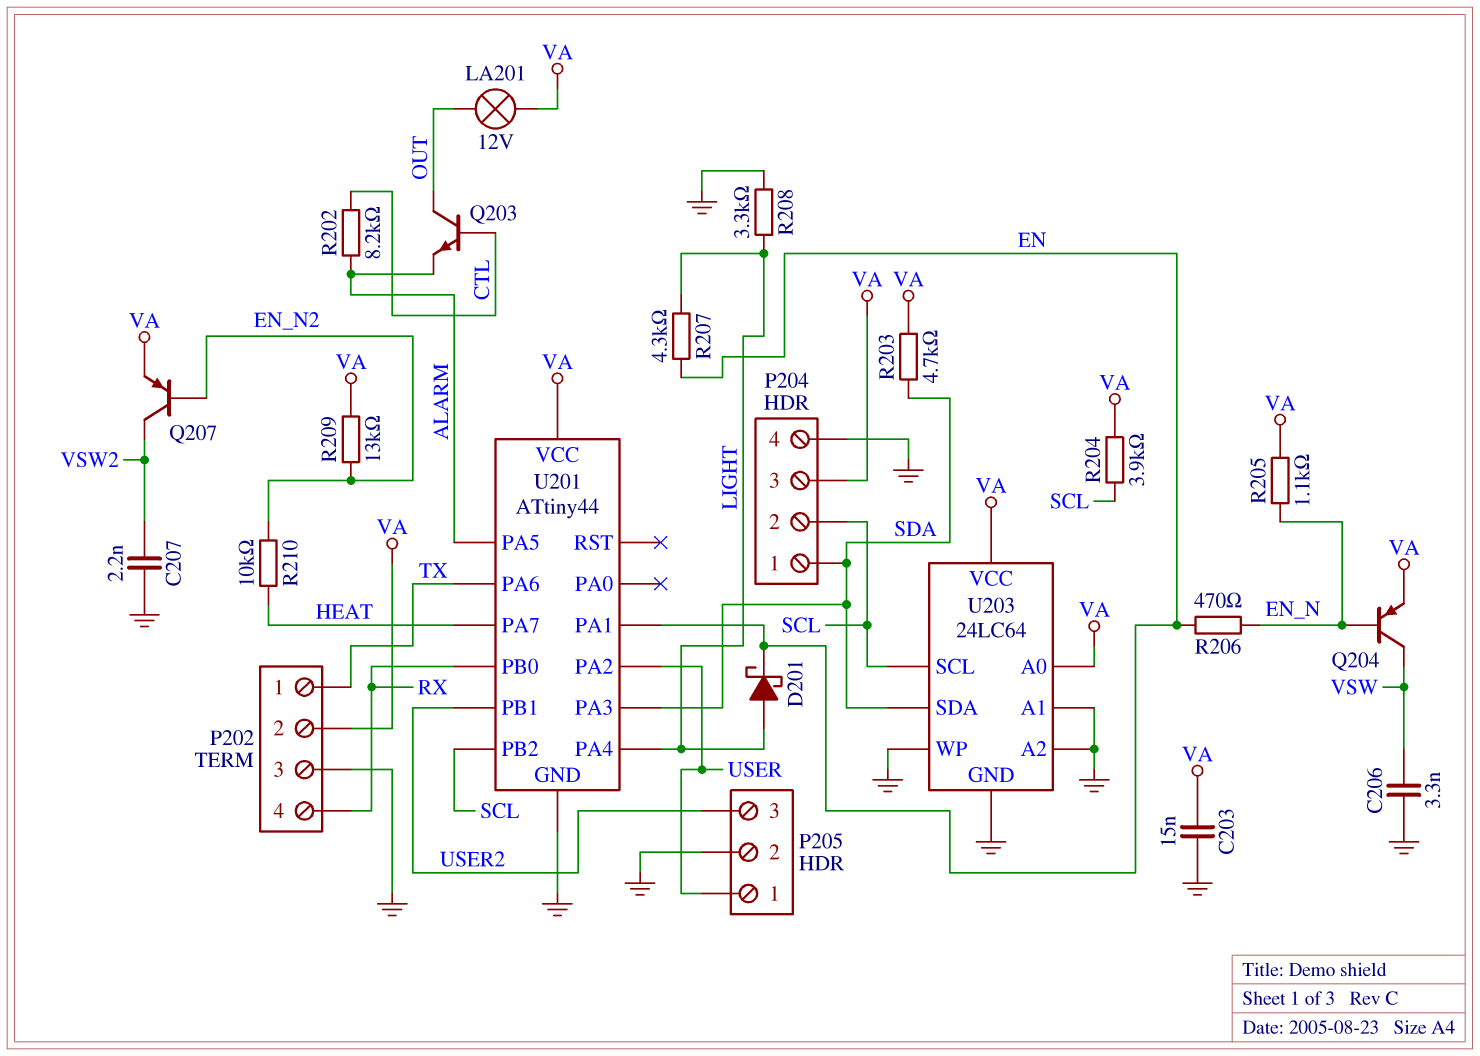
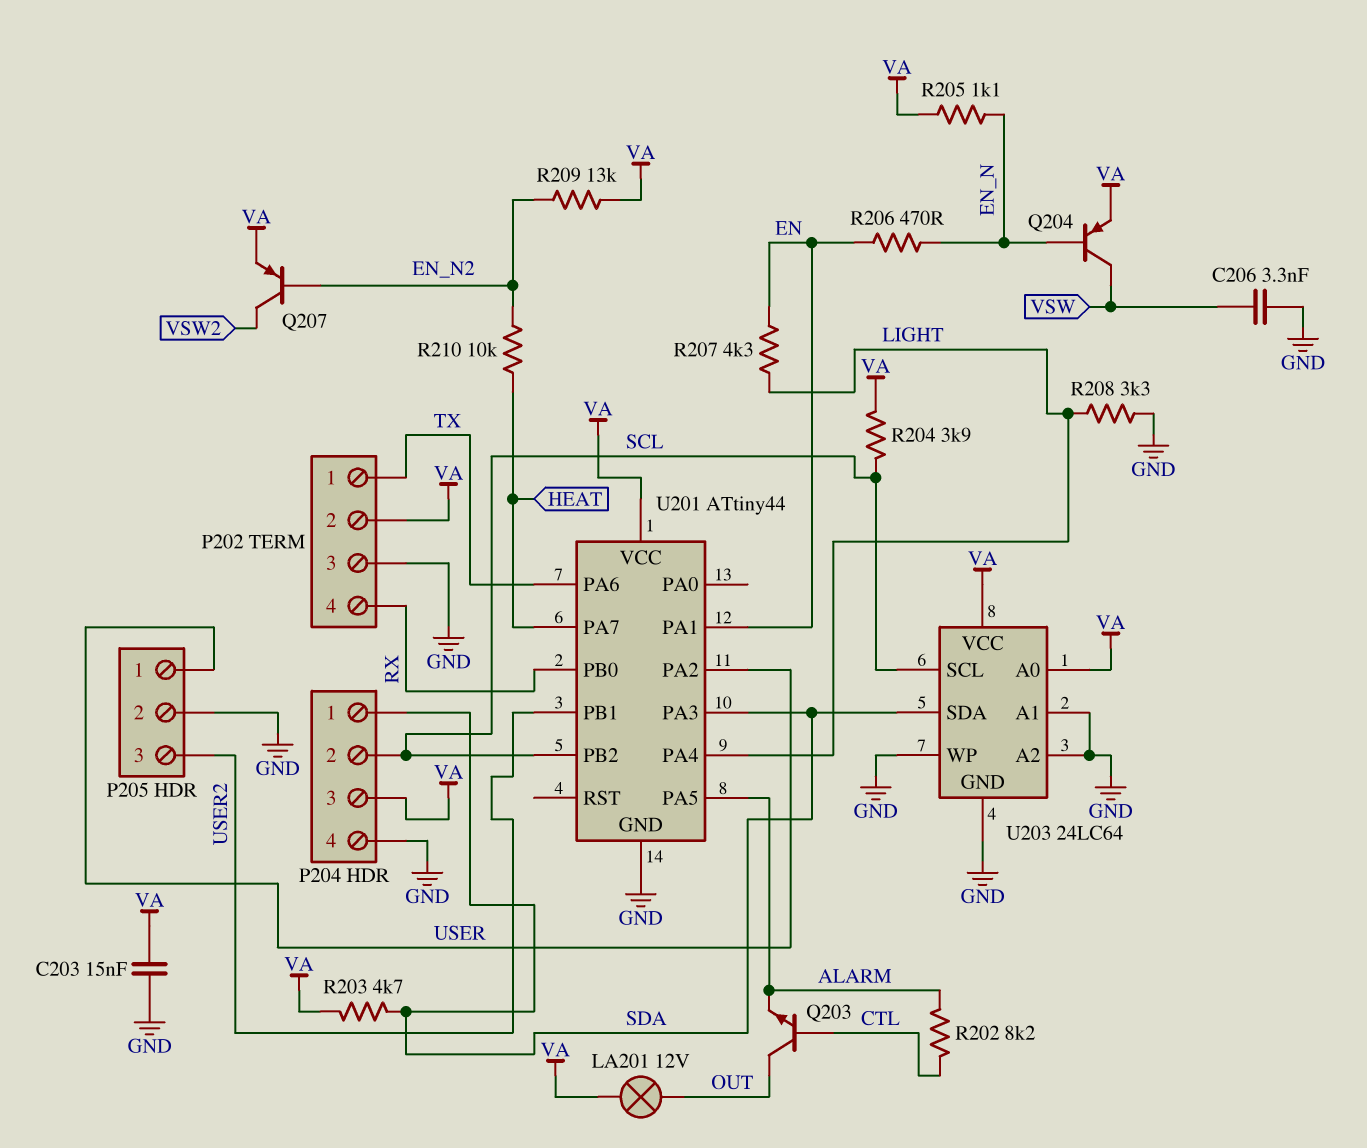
C207: 2.2nF (GND, VSW2) -> none
D201: schottky (A LIGHT, K EN) -> none

